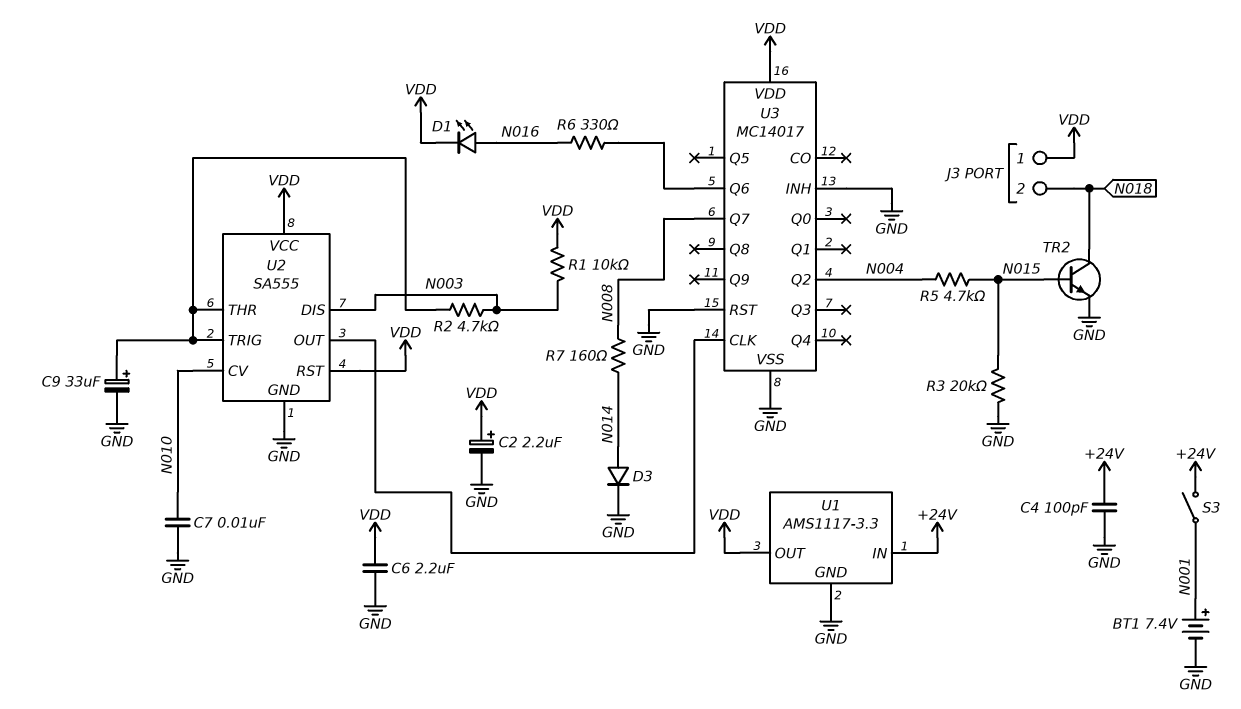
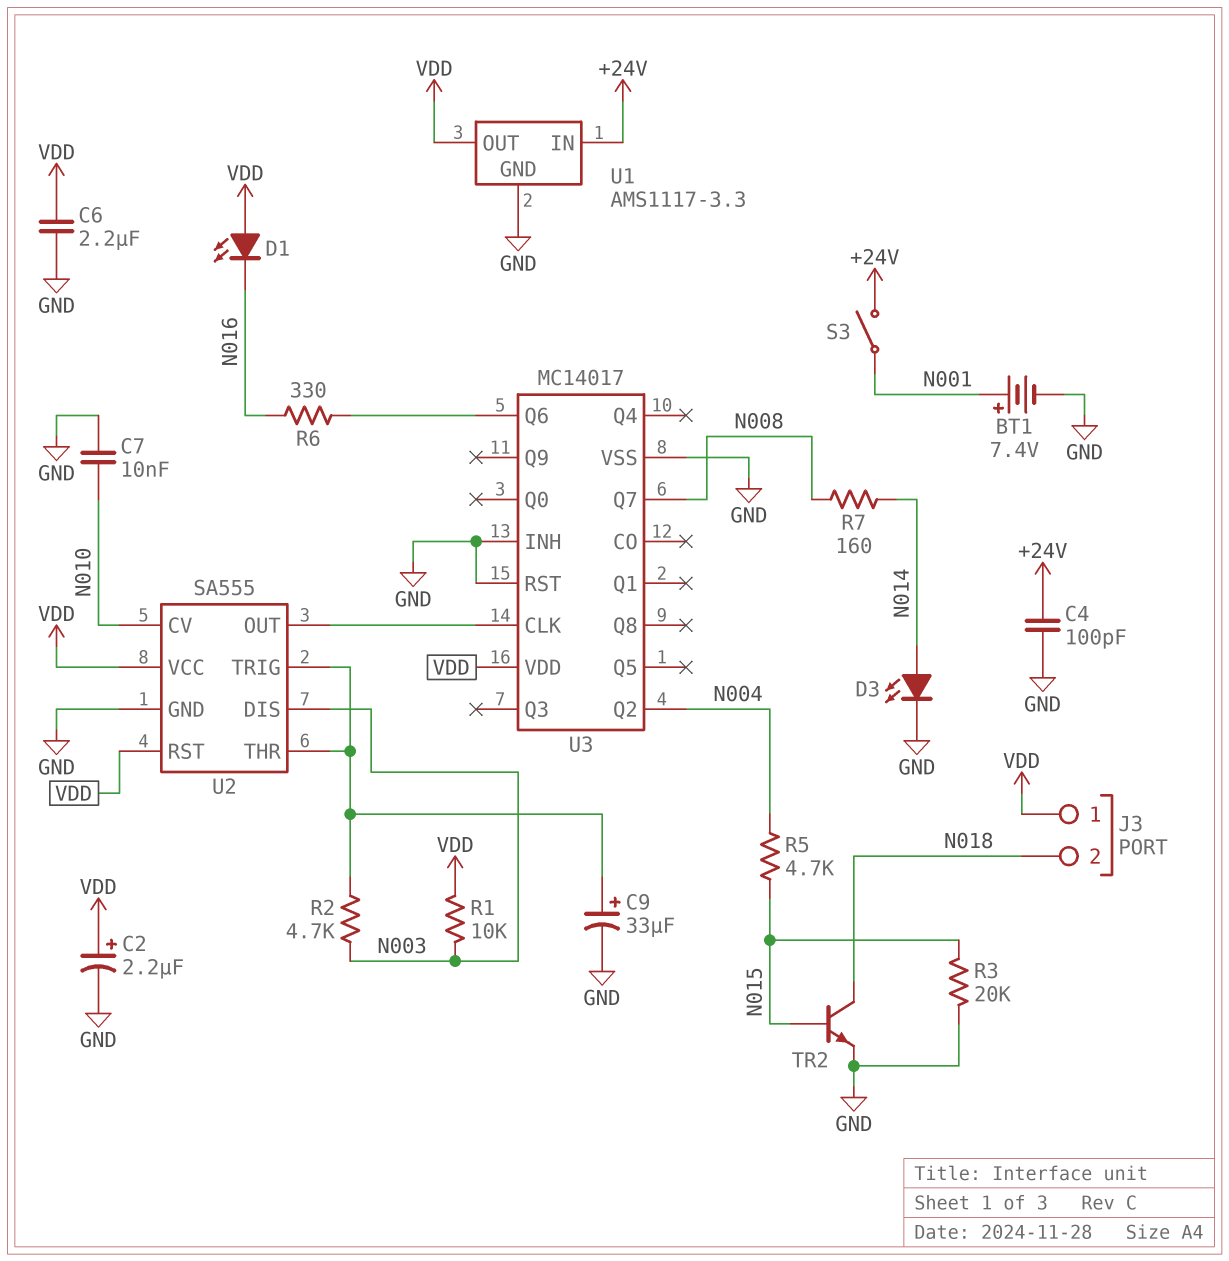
D1: LED (A N016, K VDD) -> LED (A VDD, K N016)
D3: diode (A N014, K GND) -> LED (A N014, K GND)

